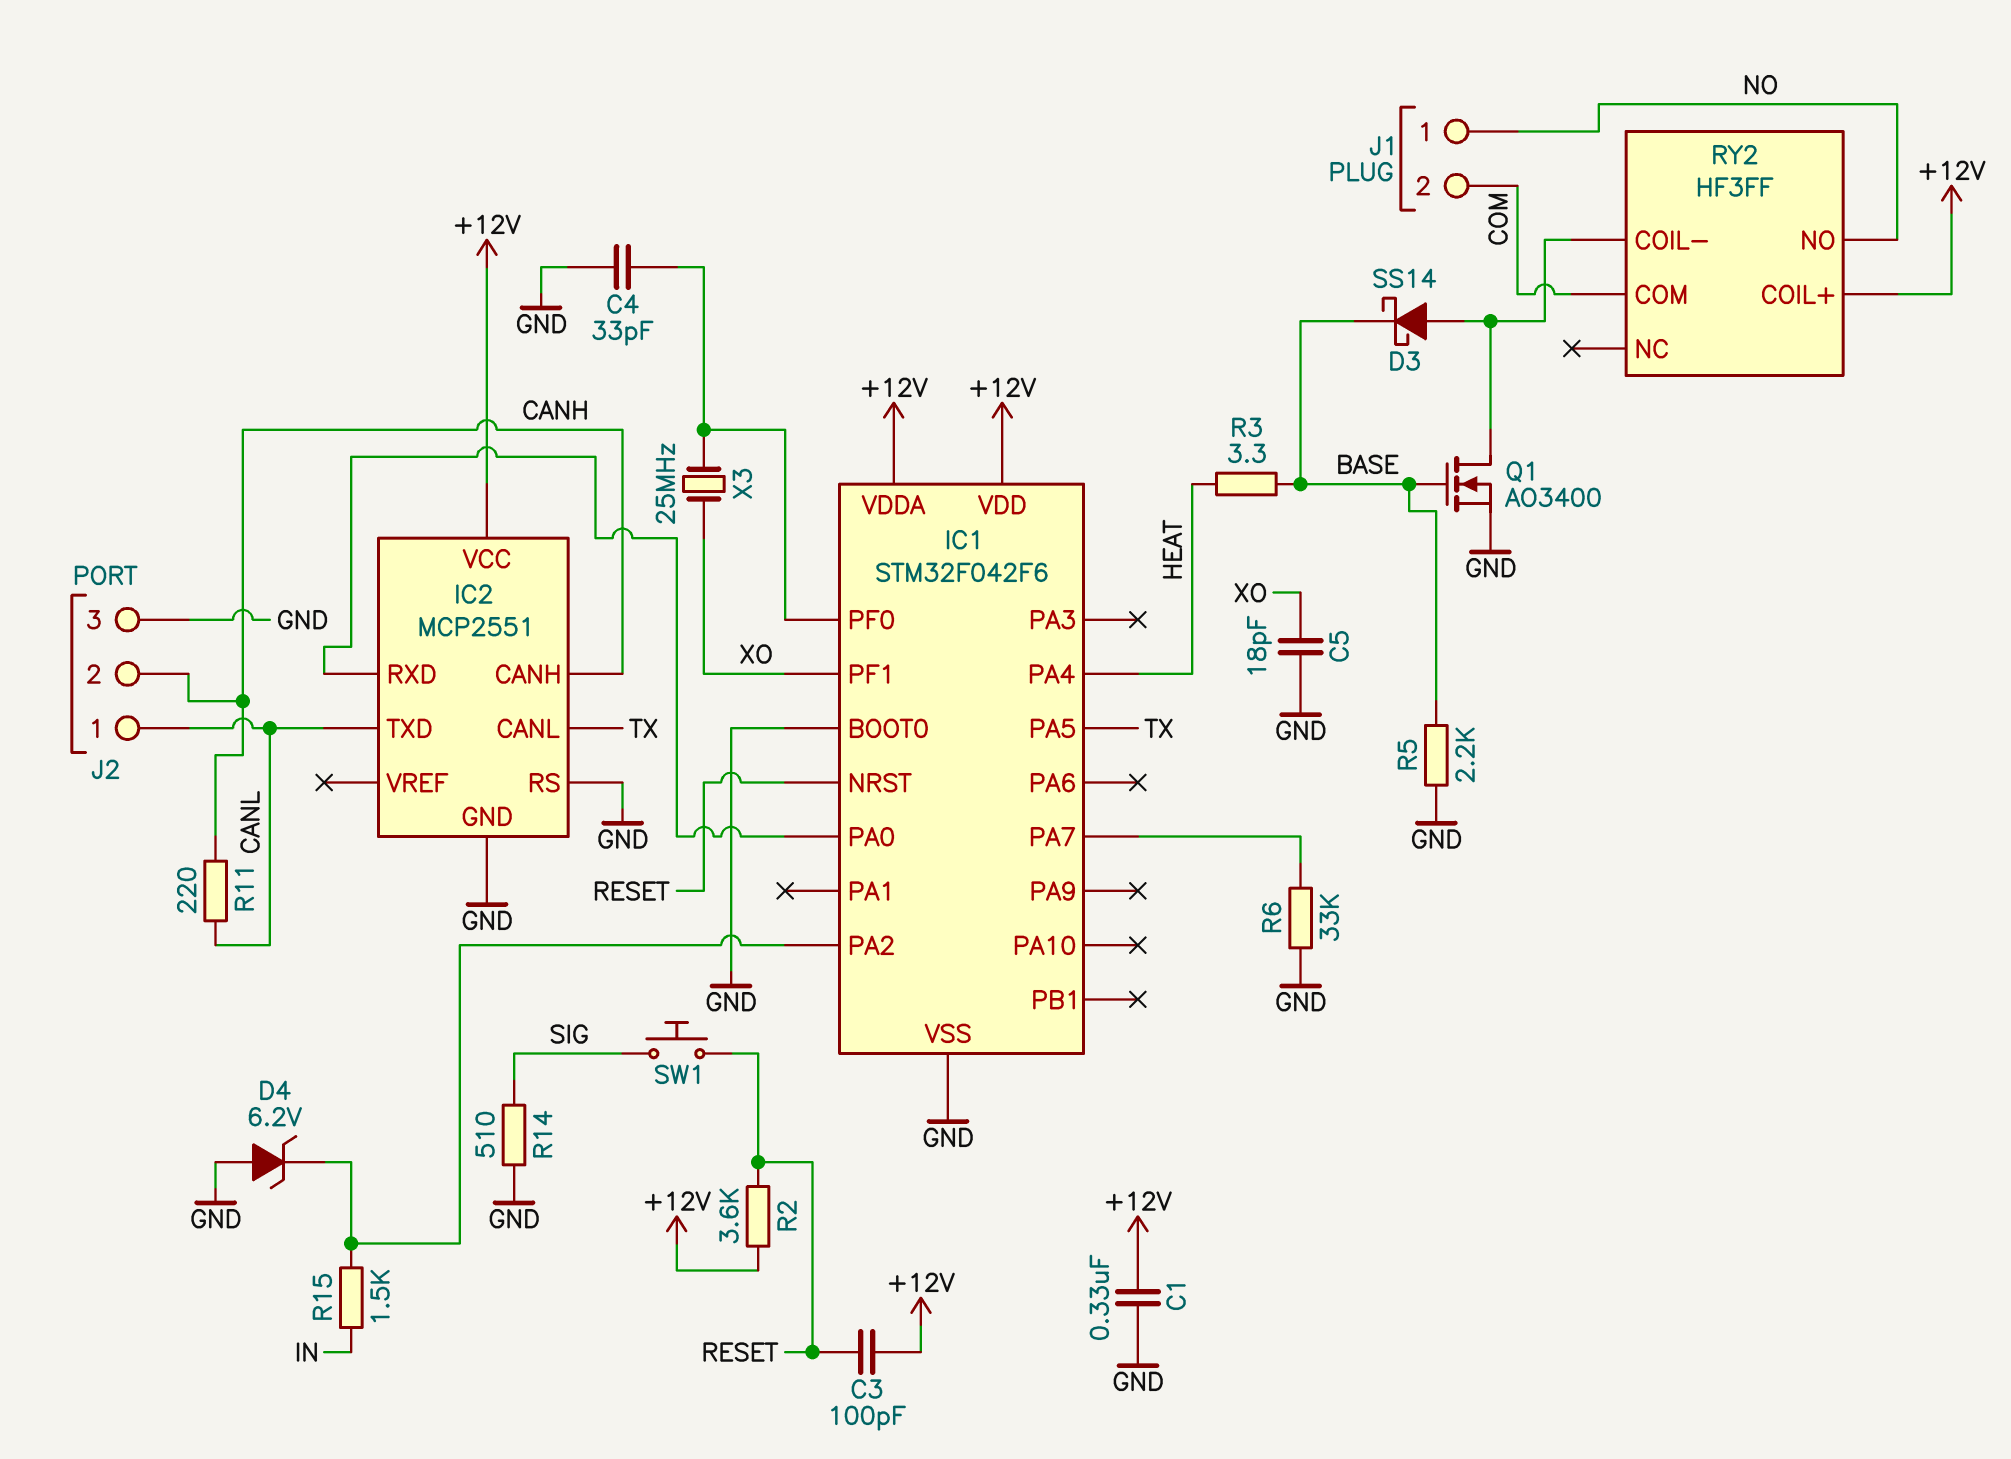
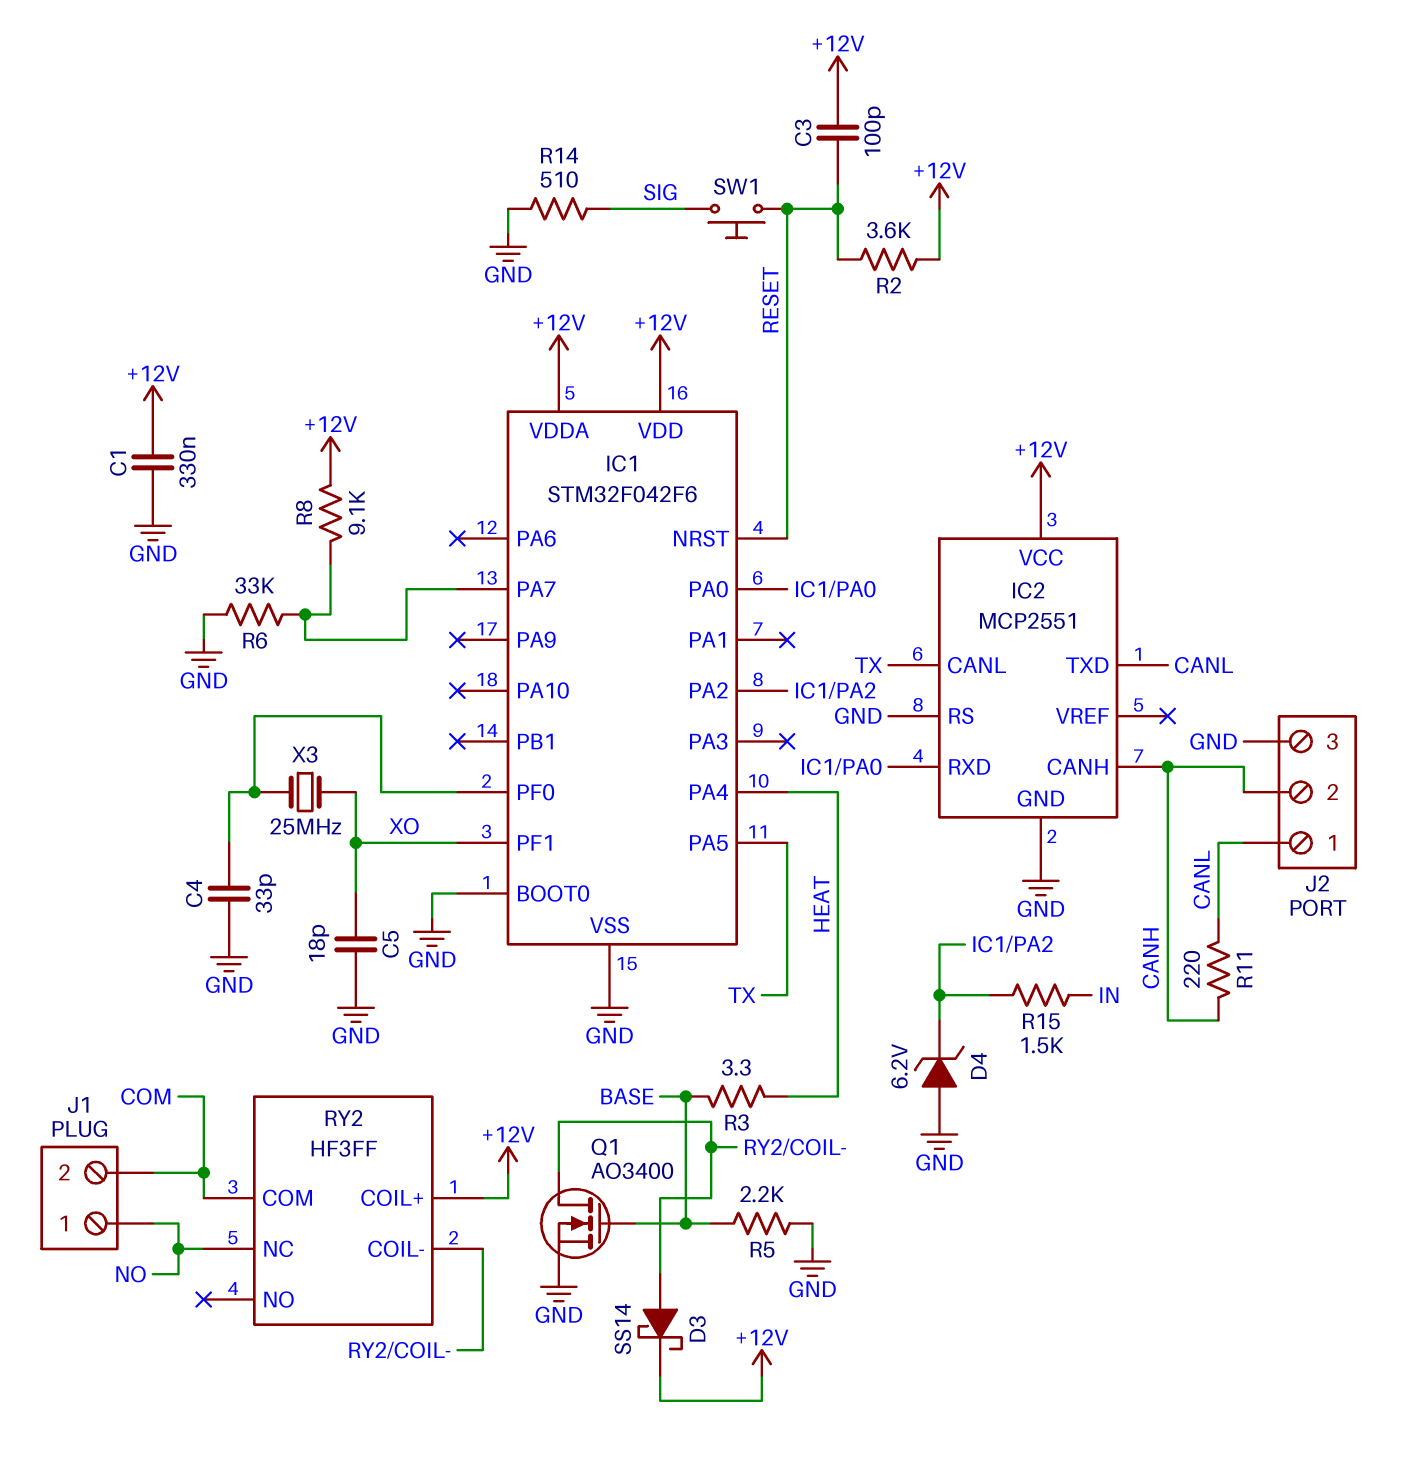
D3: schottky SS14 (A RY2/COIL-, K BASE) -> schottky SS14 (A RY2/COIL-, K +12V)
R8: none -> 9.1k (+12V, IC1/PA7)
RY2 pin NC: none -> NO
RY2 pin NO: NO -> none

